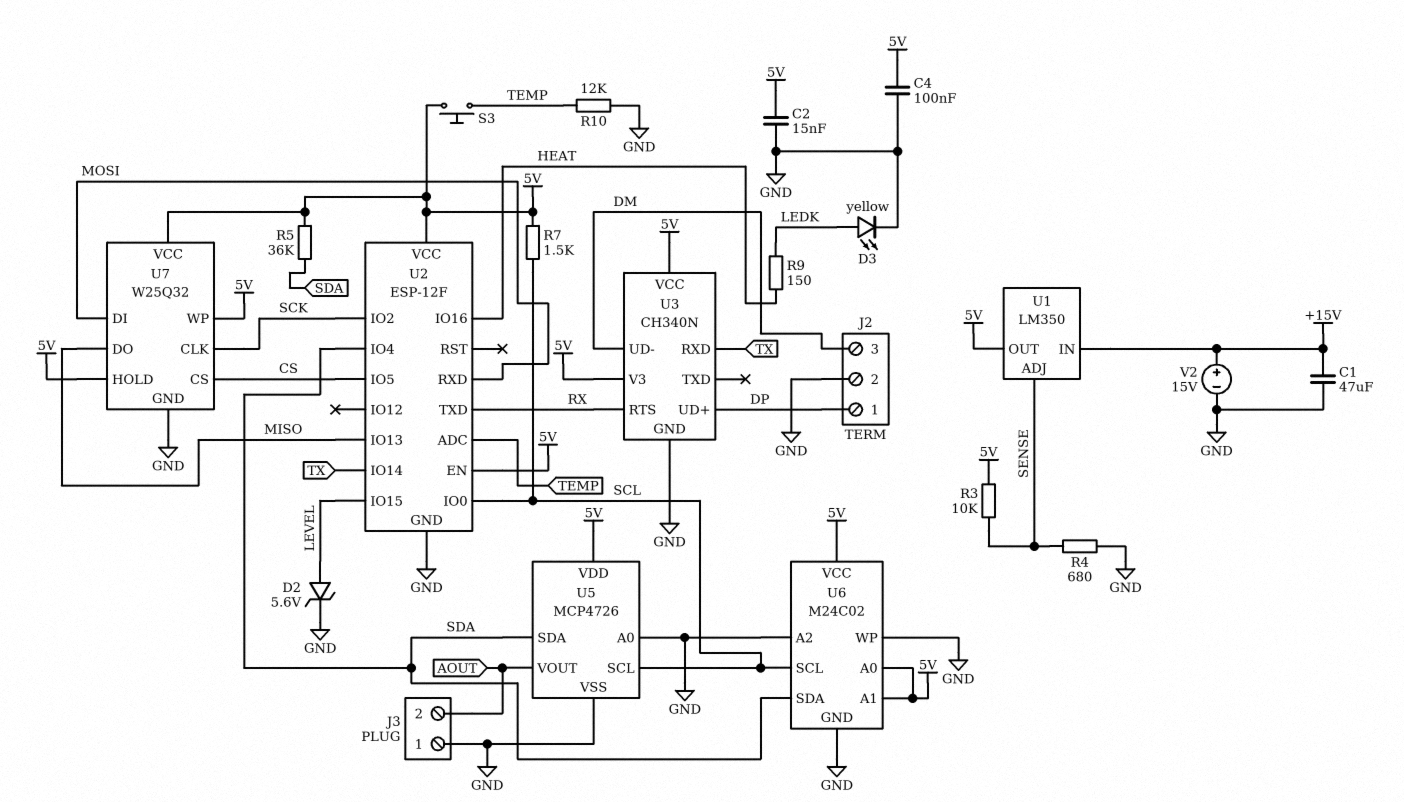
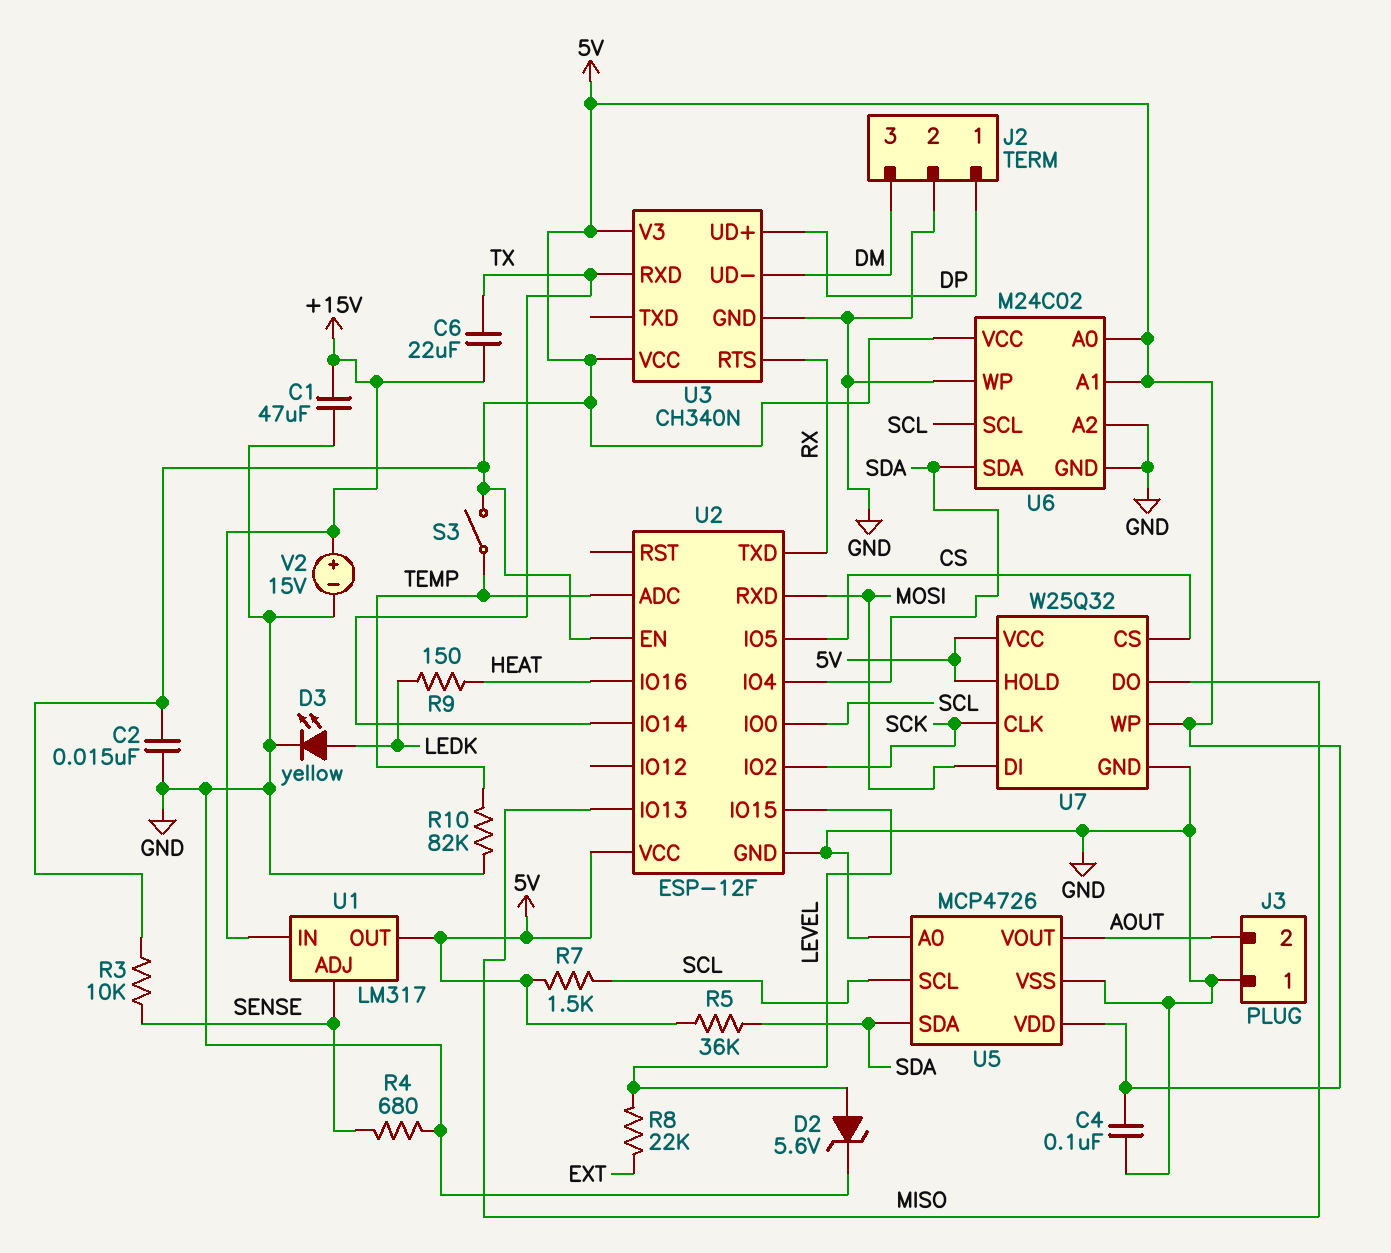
C6: none -> 22uF (+15V, TX)
R8: none -> 22k (EXT, LEVEL)
R10: 12k (GND, TEMP) -> 82k (GND, TEMP)
S3: button (5V, TEMP) -> switch (5V, TEMP)
U1: LM350 -> LM317

